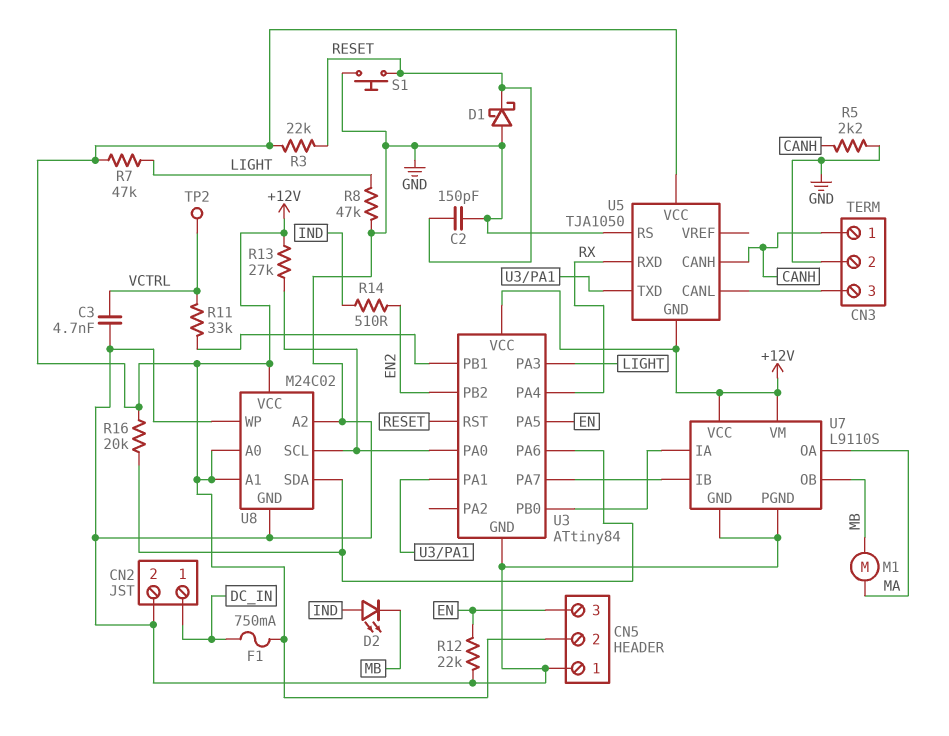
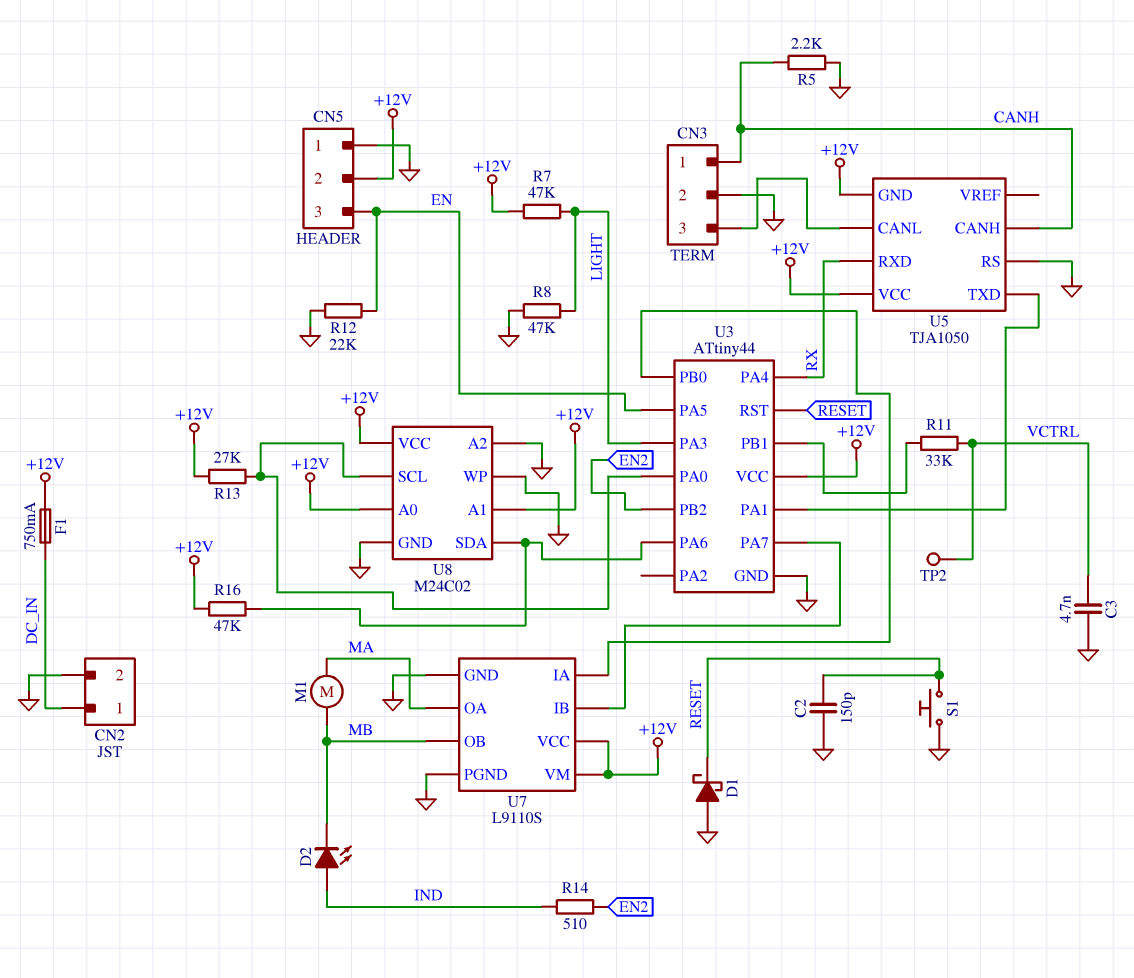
R3: 22k (+12V, RESET) -> none
R16: 20k (+12V, U3/PA6) -> 47k (+12V, U3/PA6)
U3: ATtiny84 -> ATtiny44

